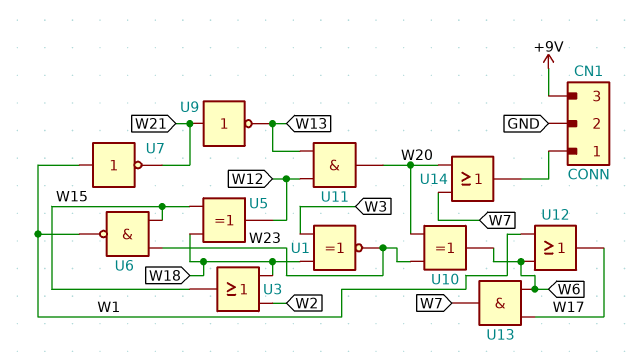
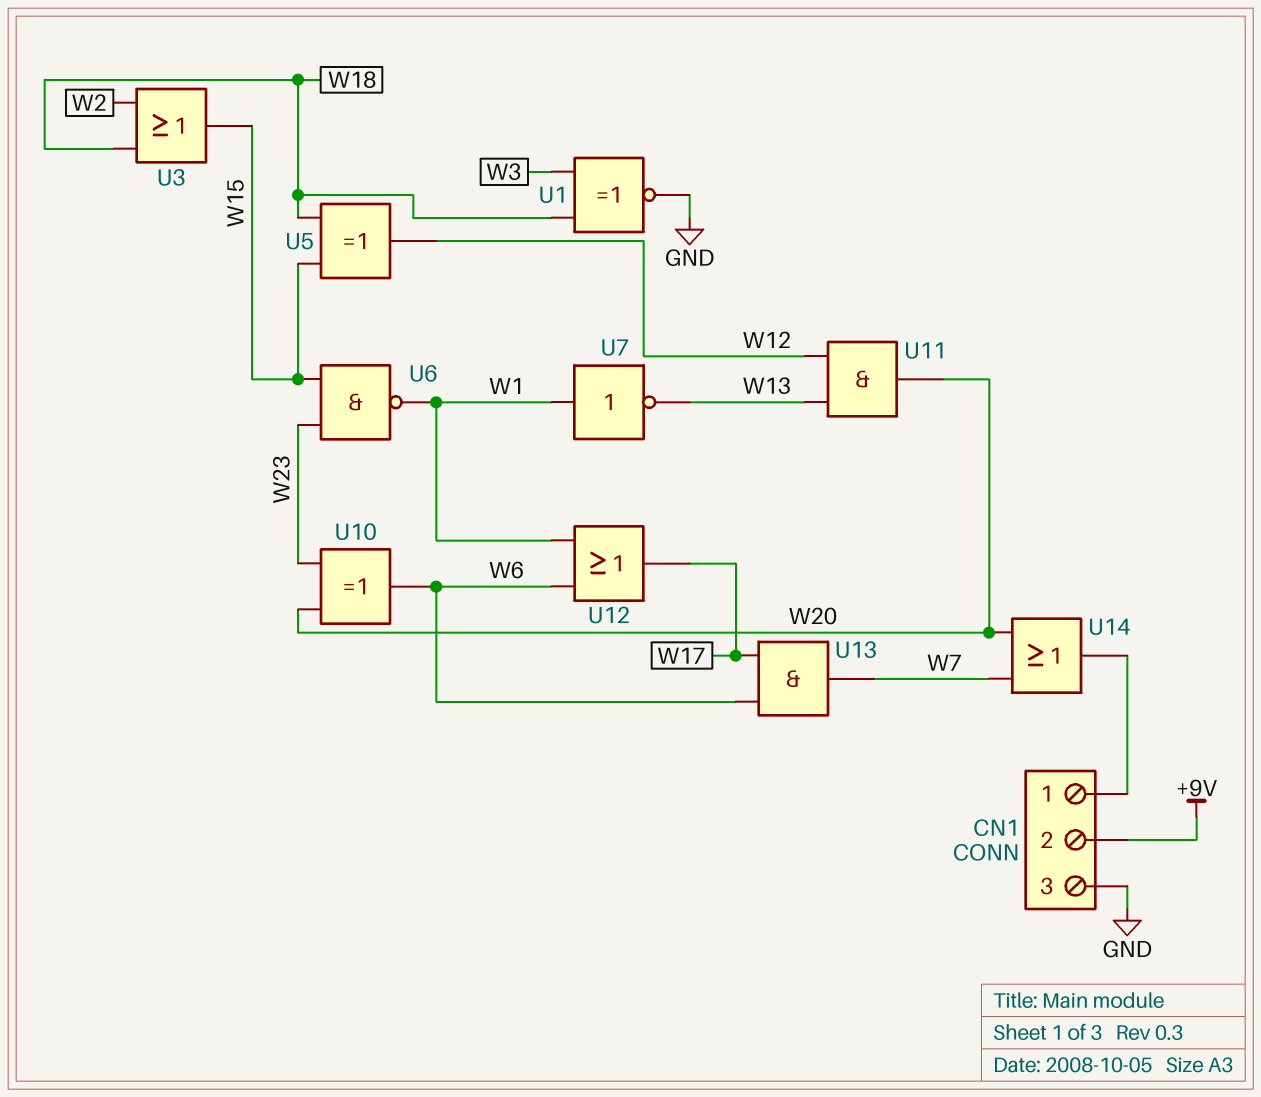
CN1 pin 2: GND -> +9V
CN1 pin 3: +9V -> GND
U1: XNOR (in W3, in W18, out W23) -> XNOR (in W3, in W18, out GND)
U7: NOT (in W1, out W21) -> NOT (in W1, out W13)
U9: NOT (in W21, out W13) -> none

